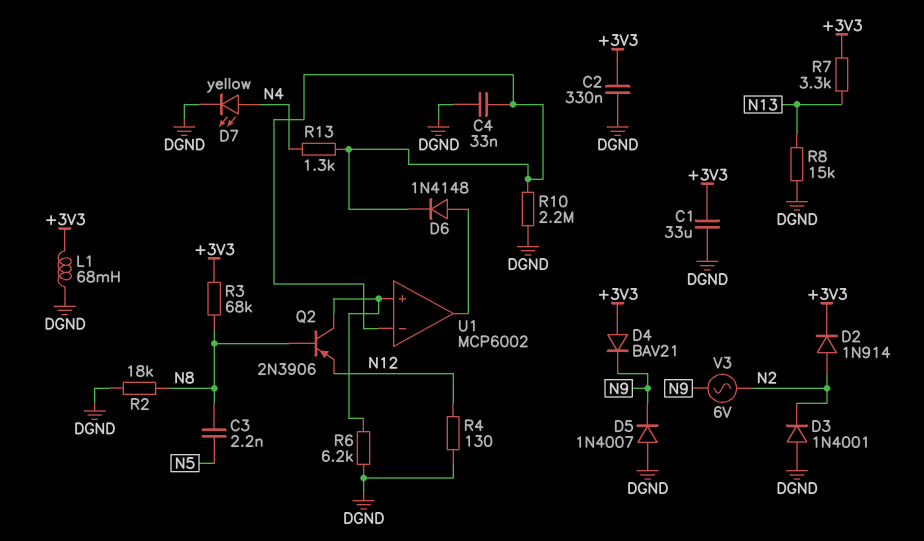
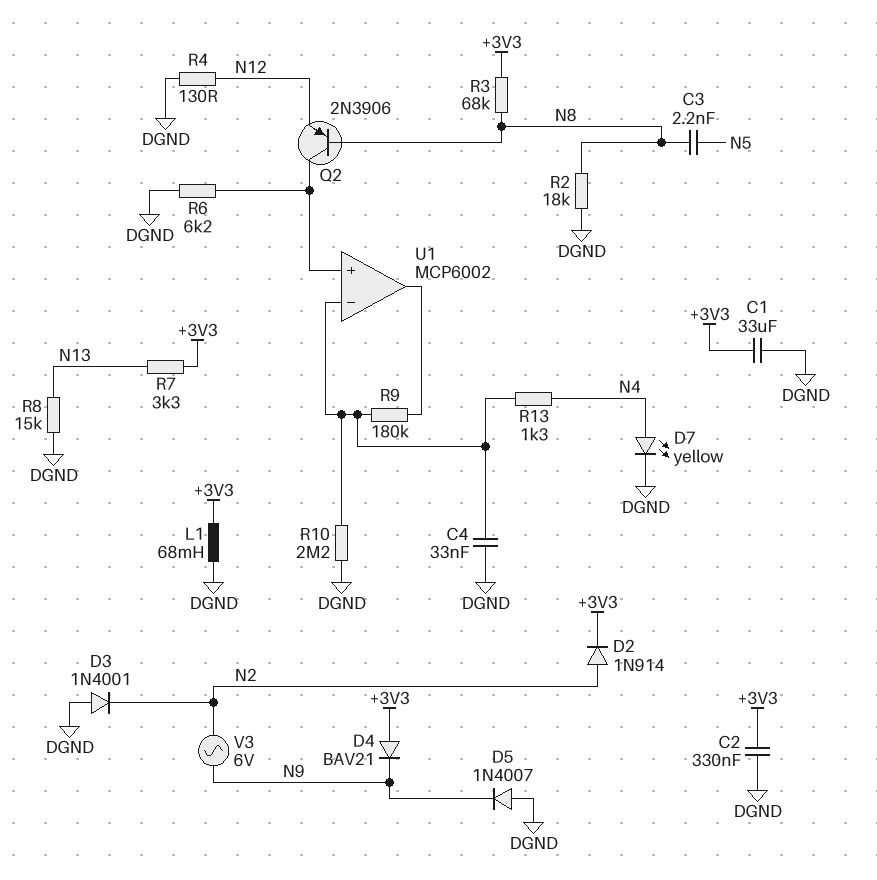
D6: diode 1N4148 (A U1/out, K U1/in-) -> none
R9: none -> 180k (U1/in-, U1/out)

